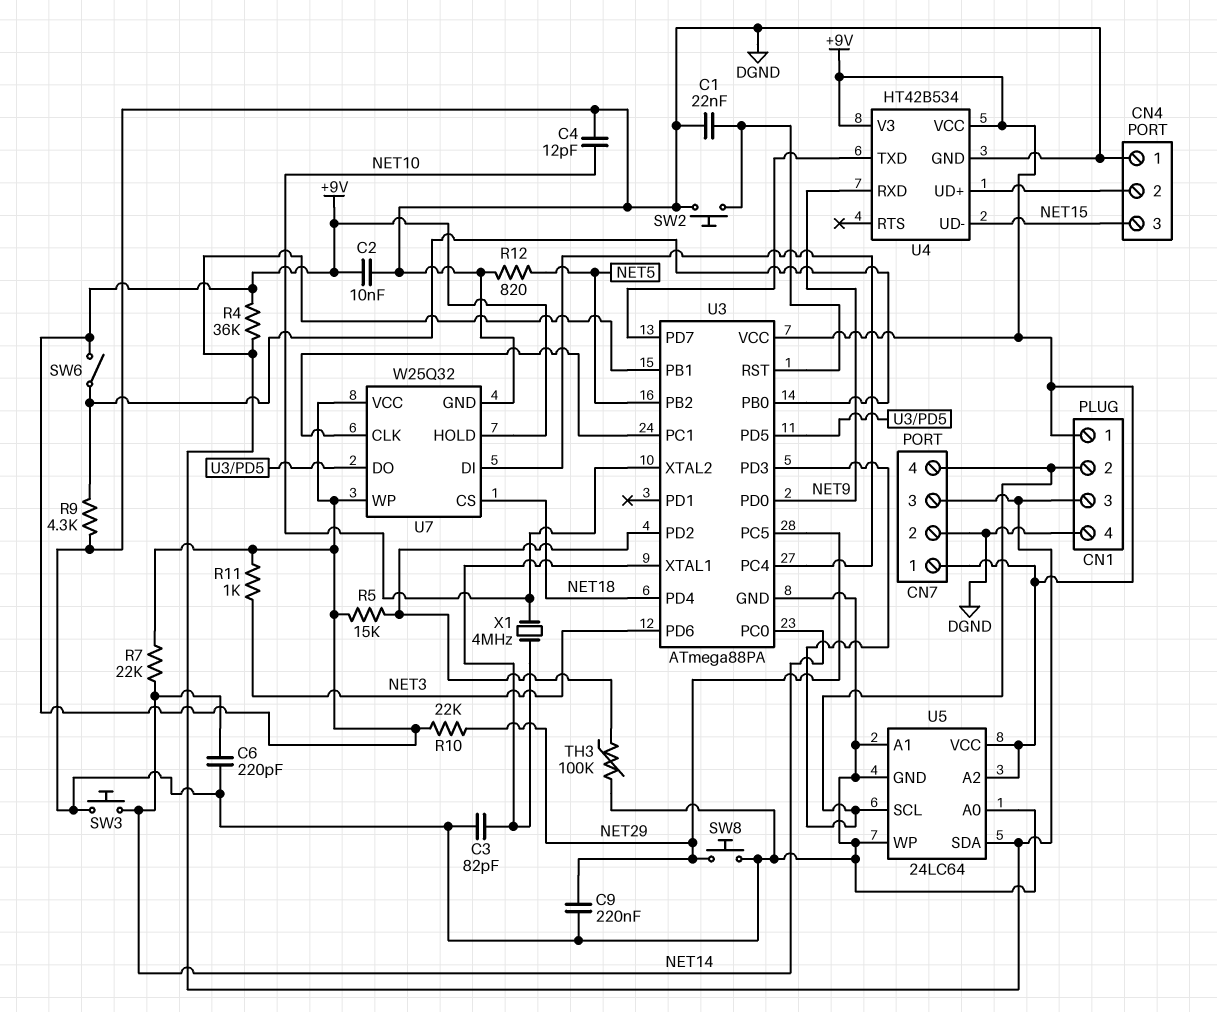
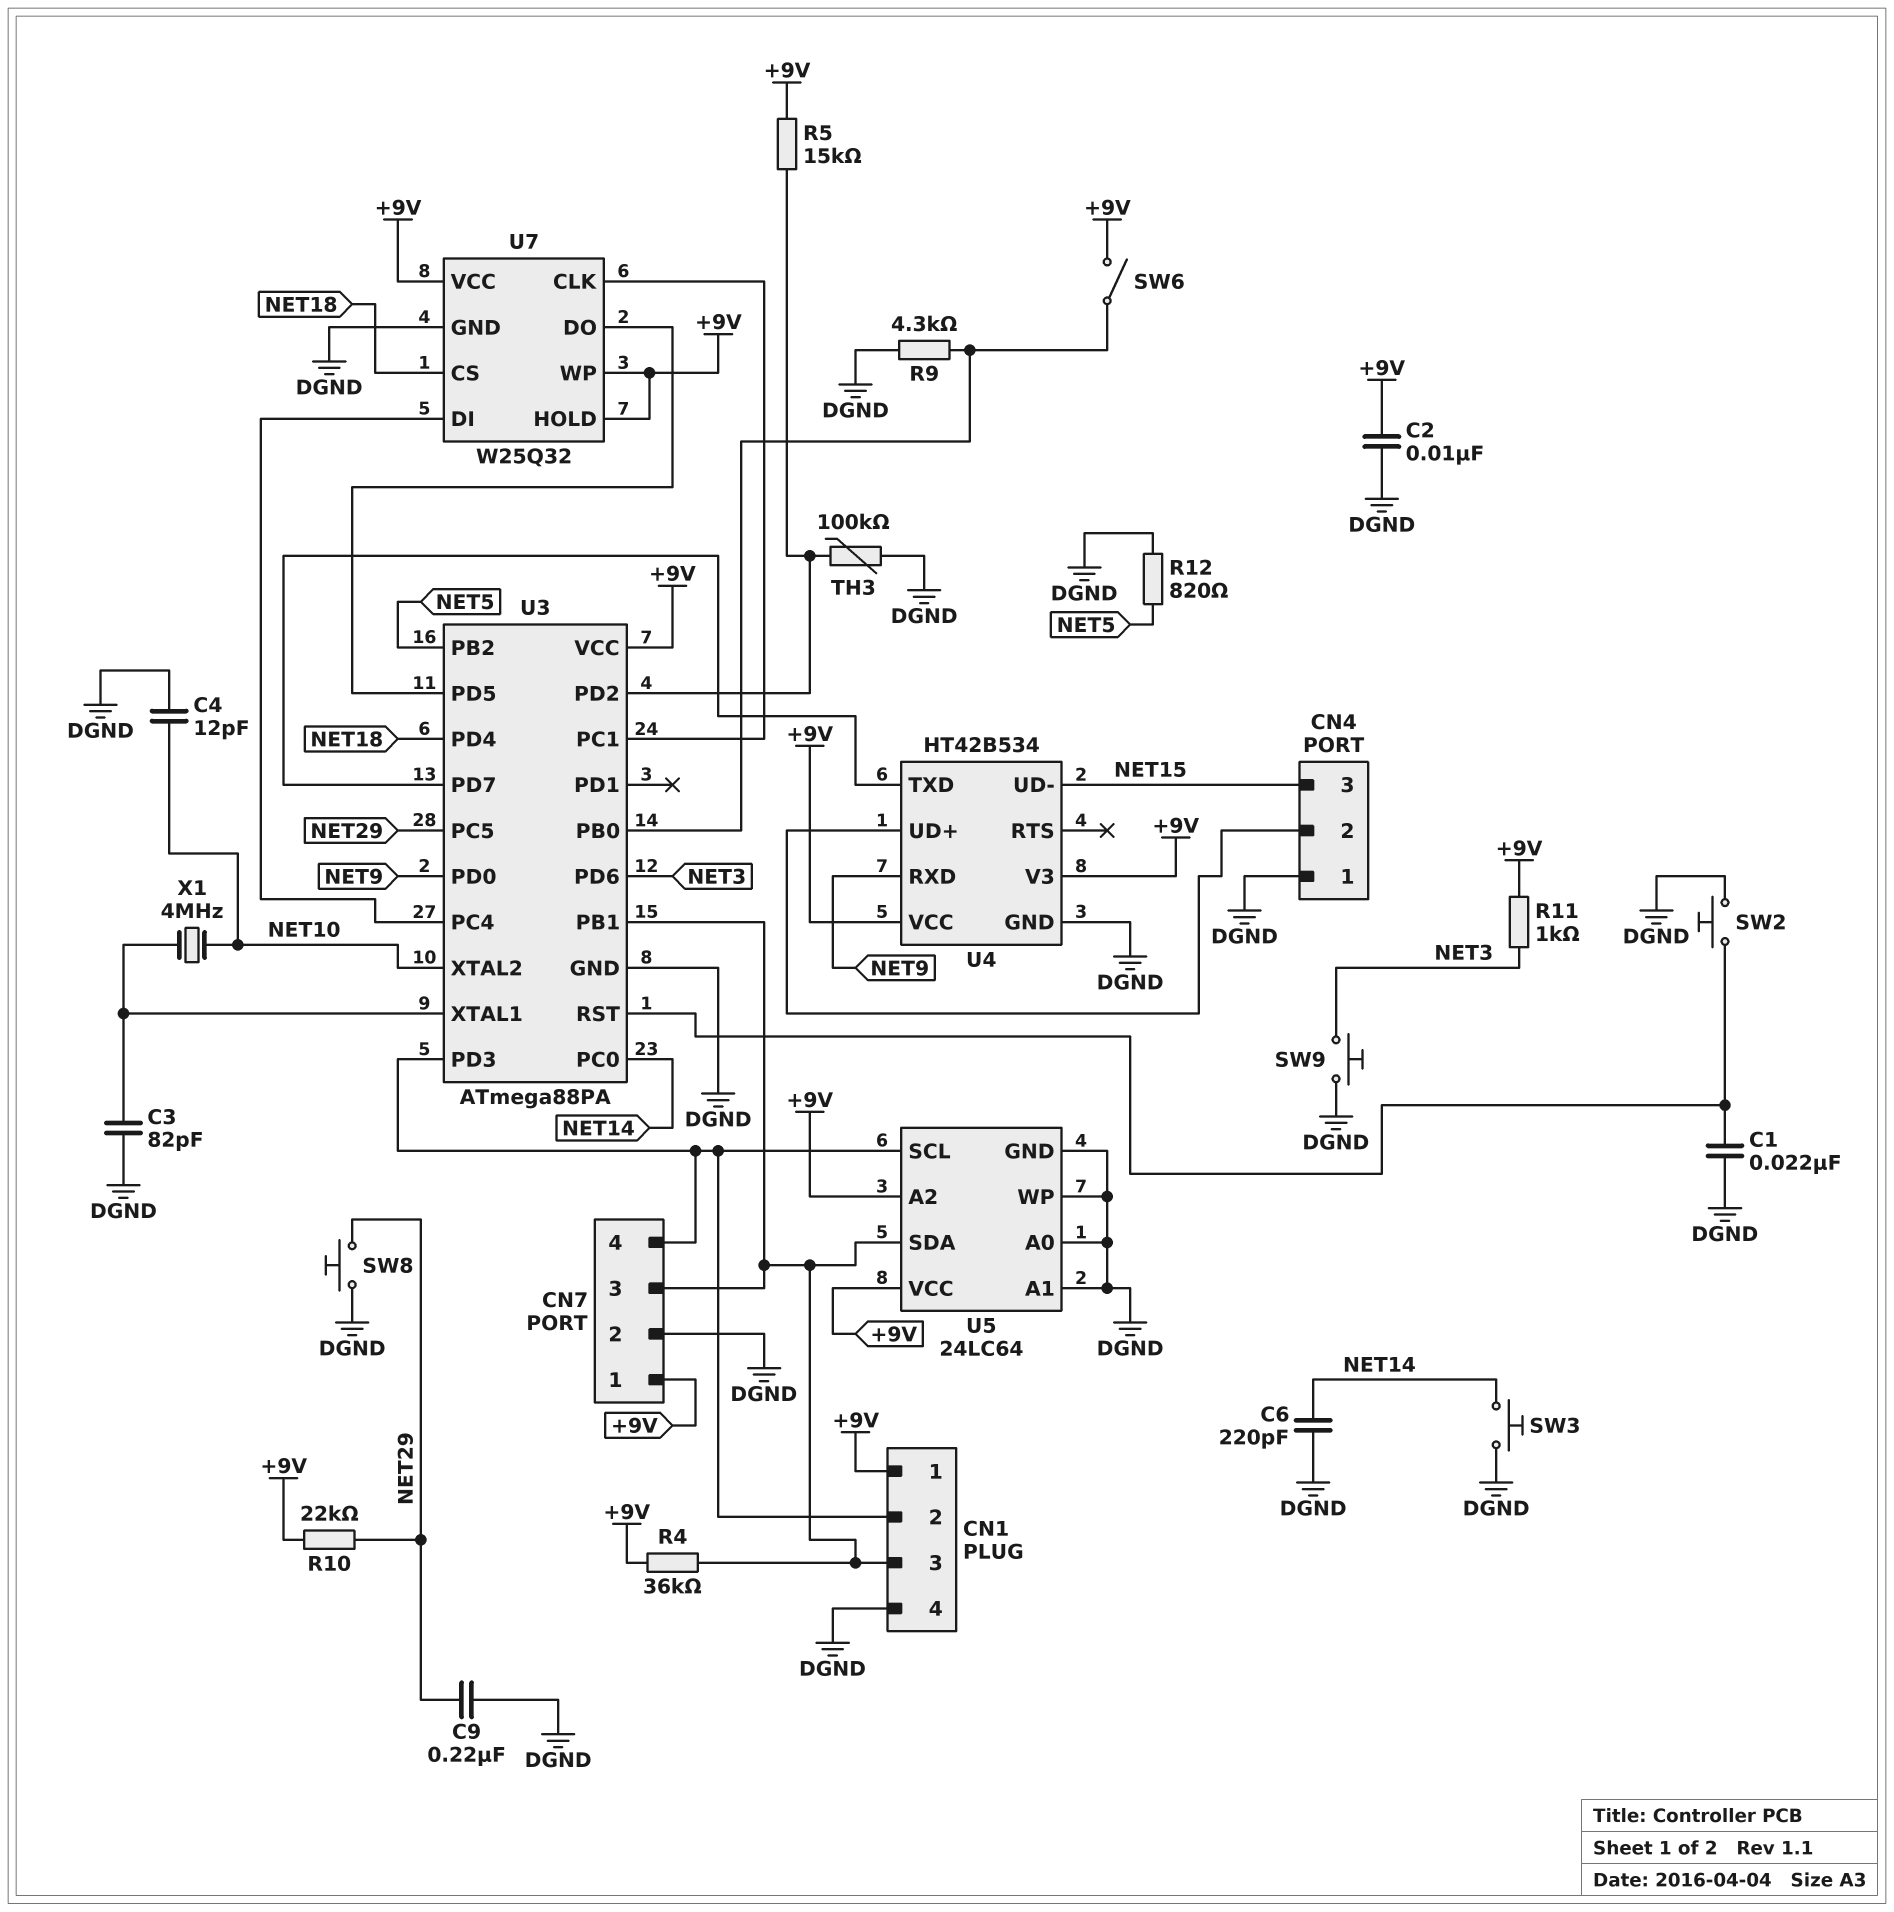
R7: 22k (+9V, NET14) -> none
SW9: none -> button (DGND, NET3)

